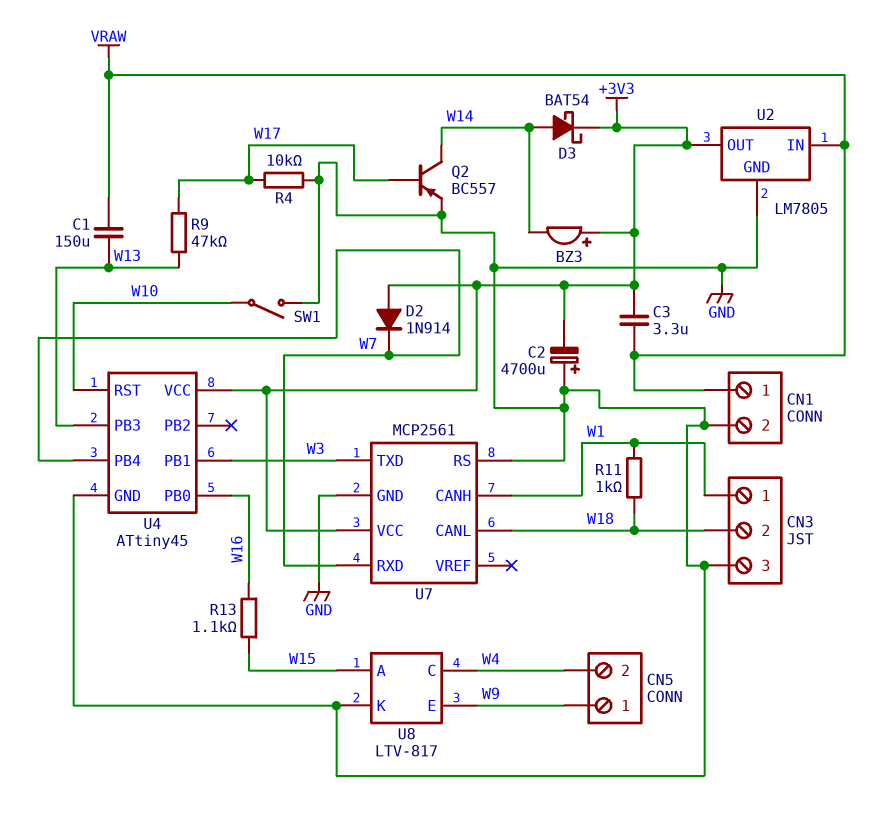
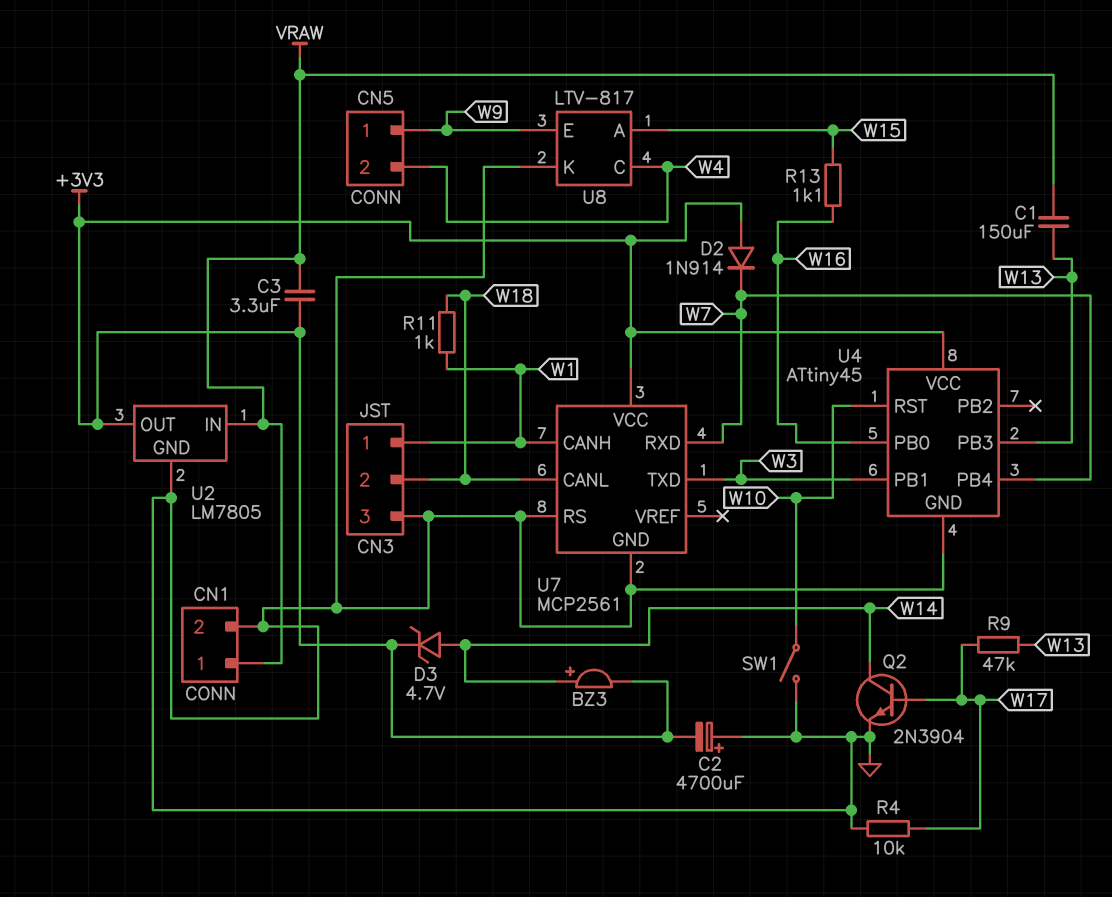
BZ3: buzzer (plus +3V3, minus W14) -> buzzer (plus W14, minus +3V3)
D3: schottky BAT54 (A W14, K +3V3) -> zener 4.7V (A W14, K +3V3)
Q2: PNP BC557 (B W17, C W14, E GND) -> NPN 2N3904 (B W17, C W14, E GND)

